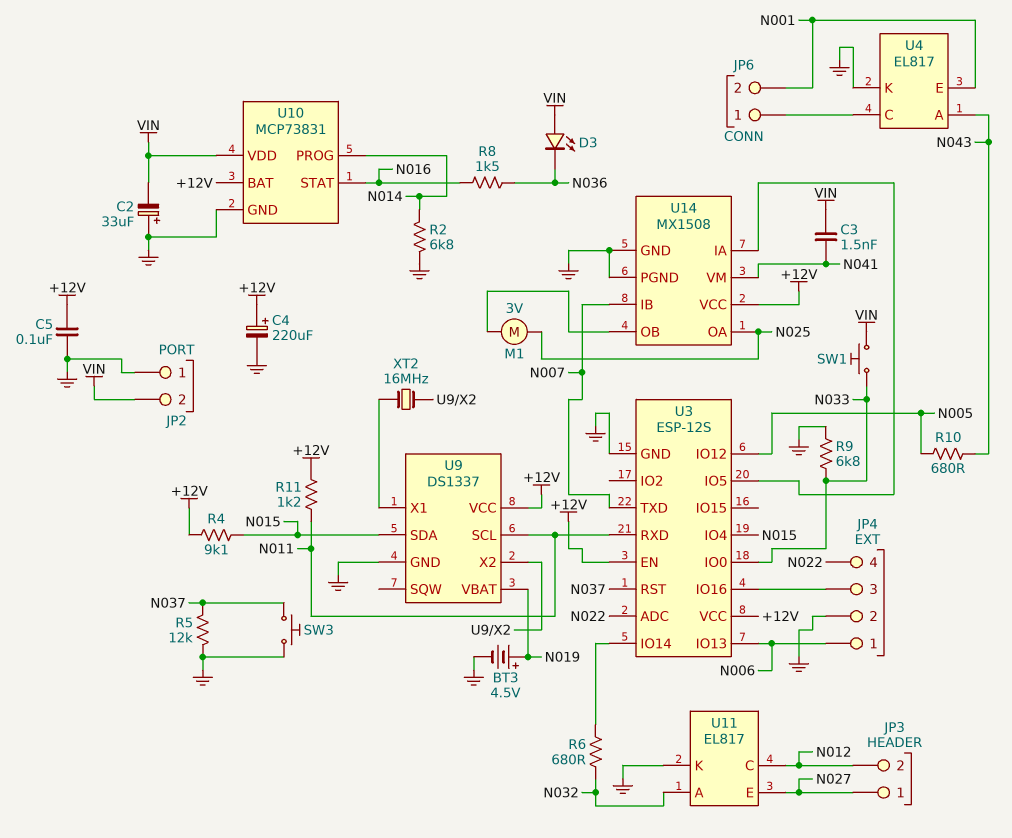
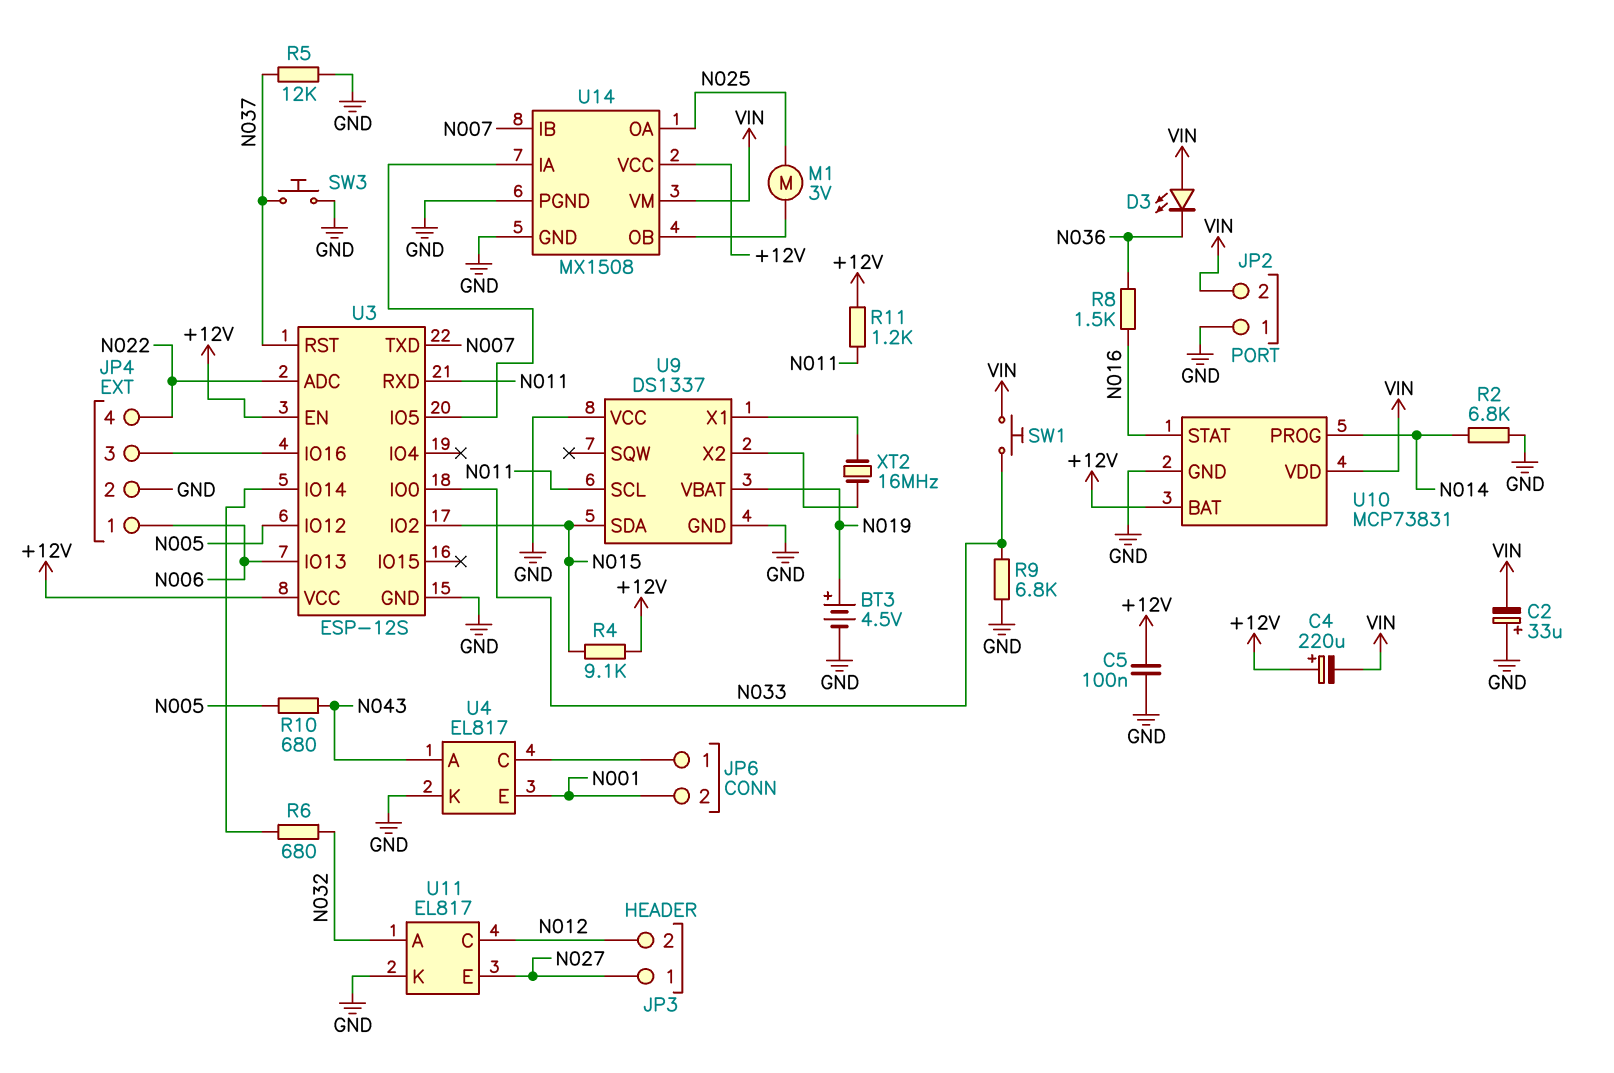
C3: 1.5nF (N041, VIN) -> none
C4: 220uF (plus +12V, minus GND) -> 220uF (plus +12V, minus VIN)
U3 pin IO2: none -> N015
U3 pin IO4: N015 -> none
U9 pin VCC: +12V -> GND
U14 pin VM: N041 -> VIN

